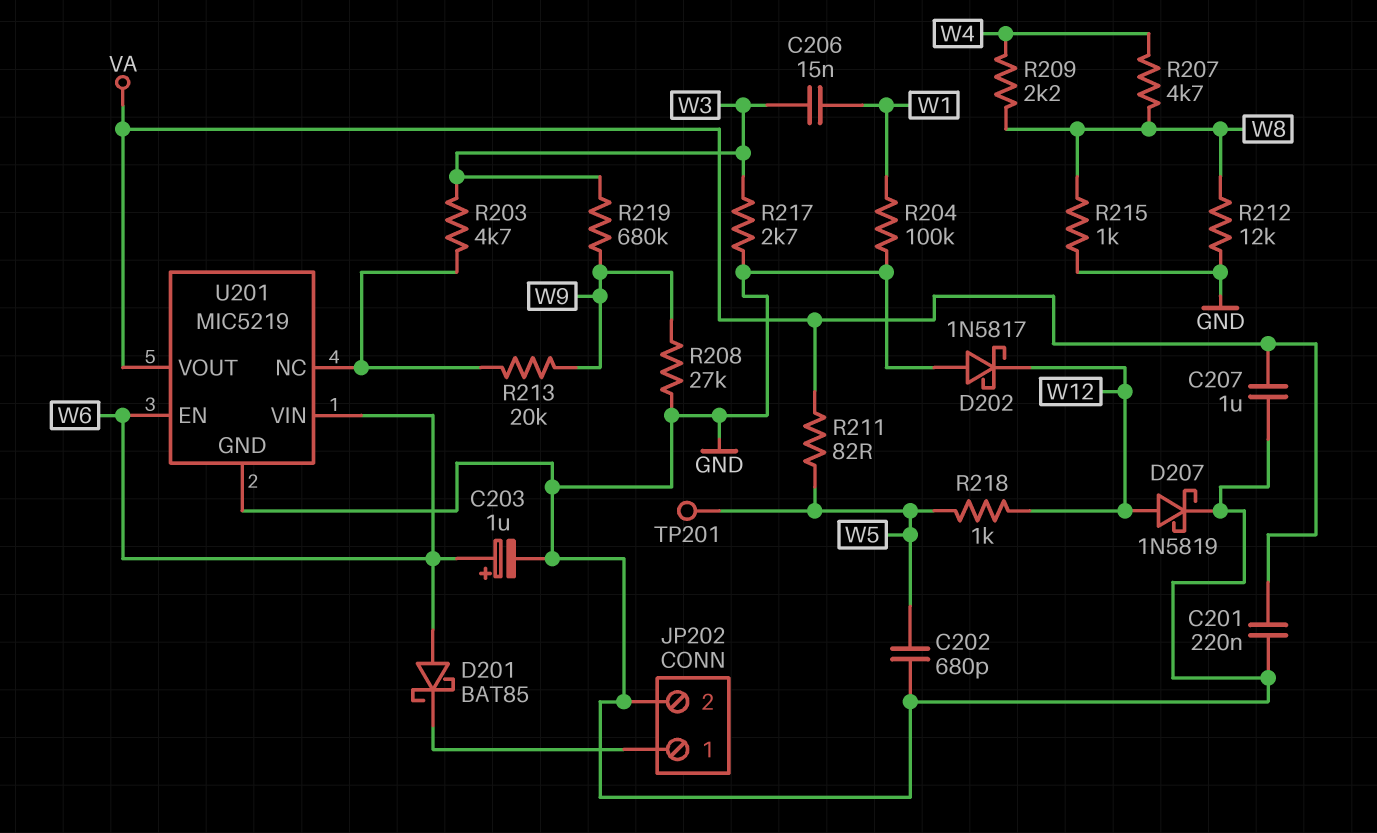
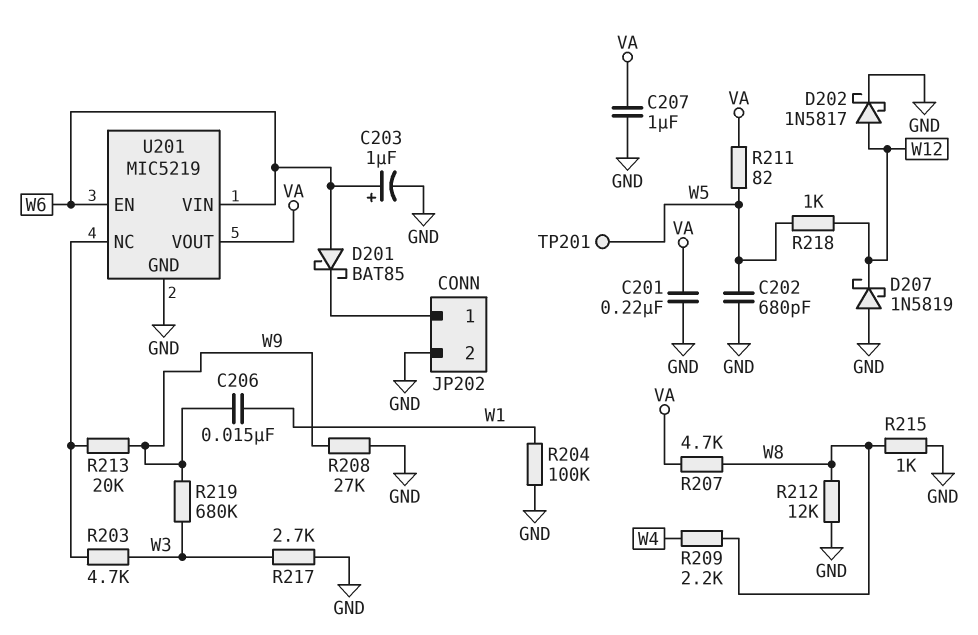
C206: 15nF (W1, W3) -> 15nF (W1, W9)
D202: schottky 1N5817 (A GND, K W12) -> schottky 1N5817 (A W12, K GND)
D207: schottky 1N5819 (A W12, K GND) -> schottky 1N5819 (A GND, K W12)
R207: 4.7k (W4, W8) -> 4.7k (VA, W8)

